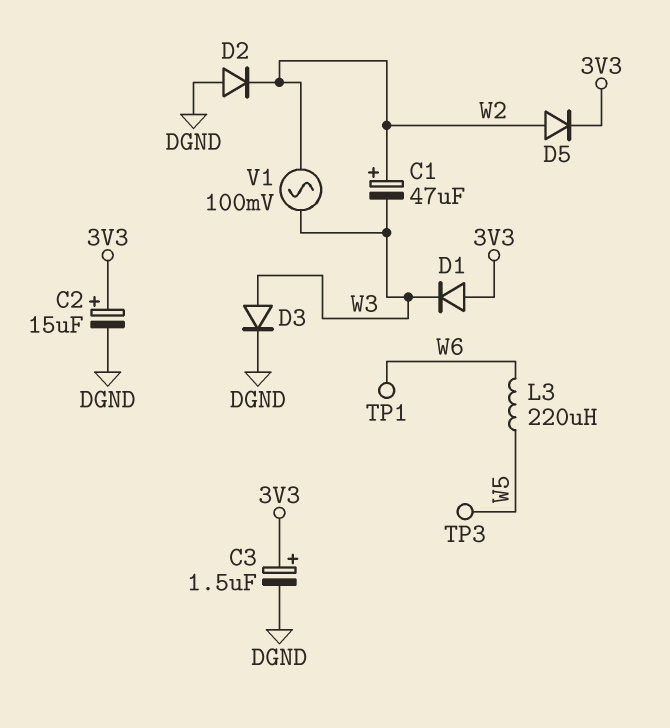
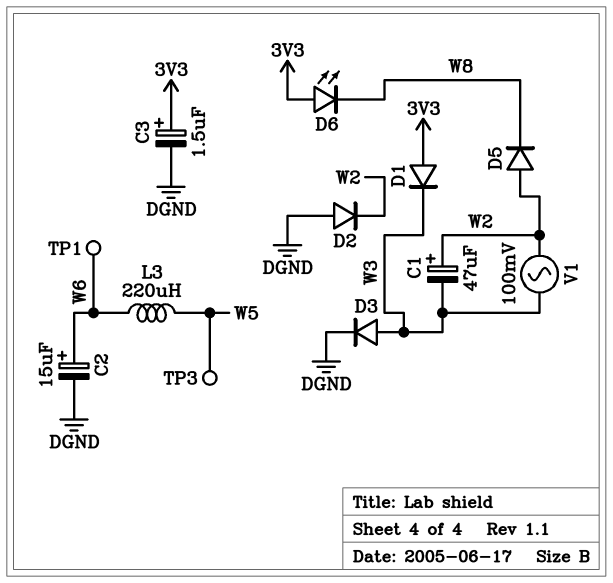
C2: 15uF (plus 3V3, minus DGND) -> 15uF (plus W6, minus DGND)
D5: diode (A W2, K 3V3) -> diode (A W2, K W8)
D6: none -> LED (A 3V3, K W8)

